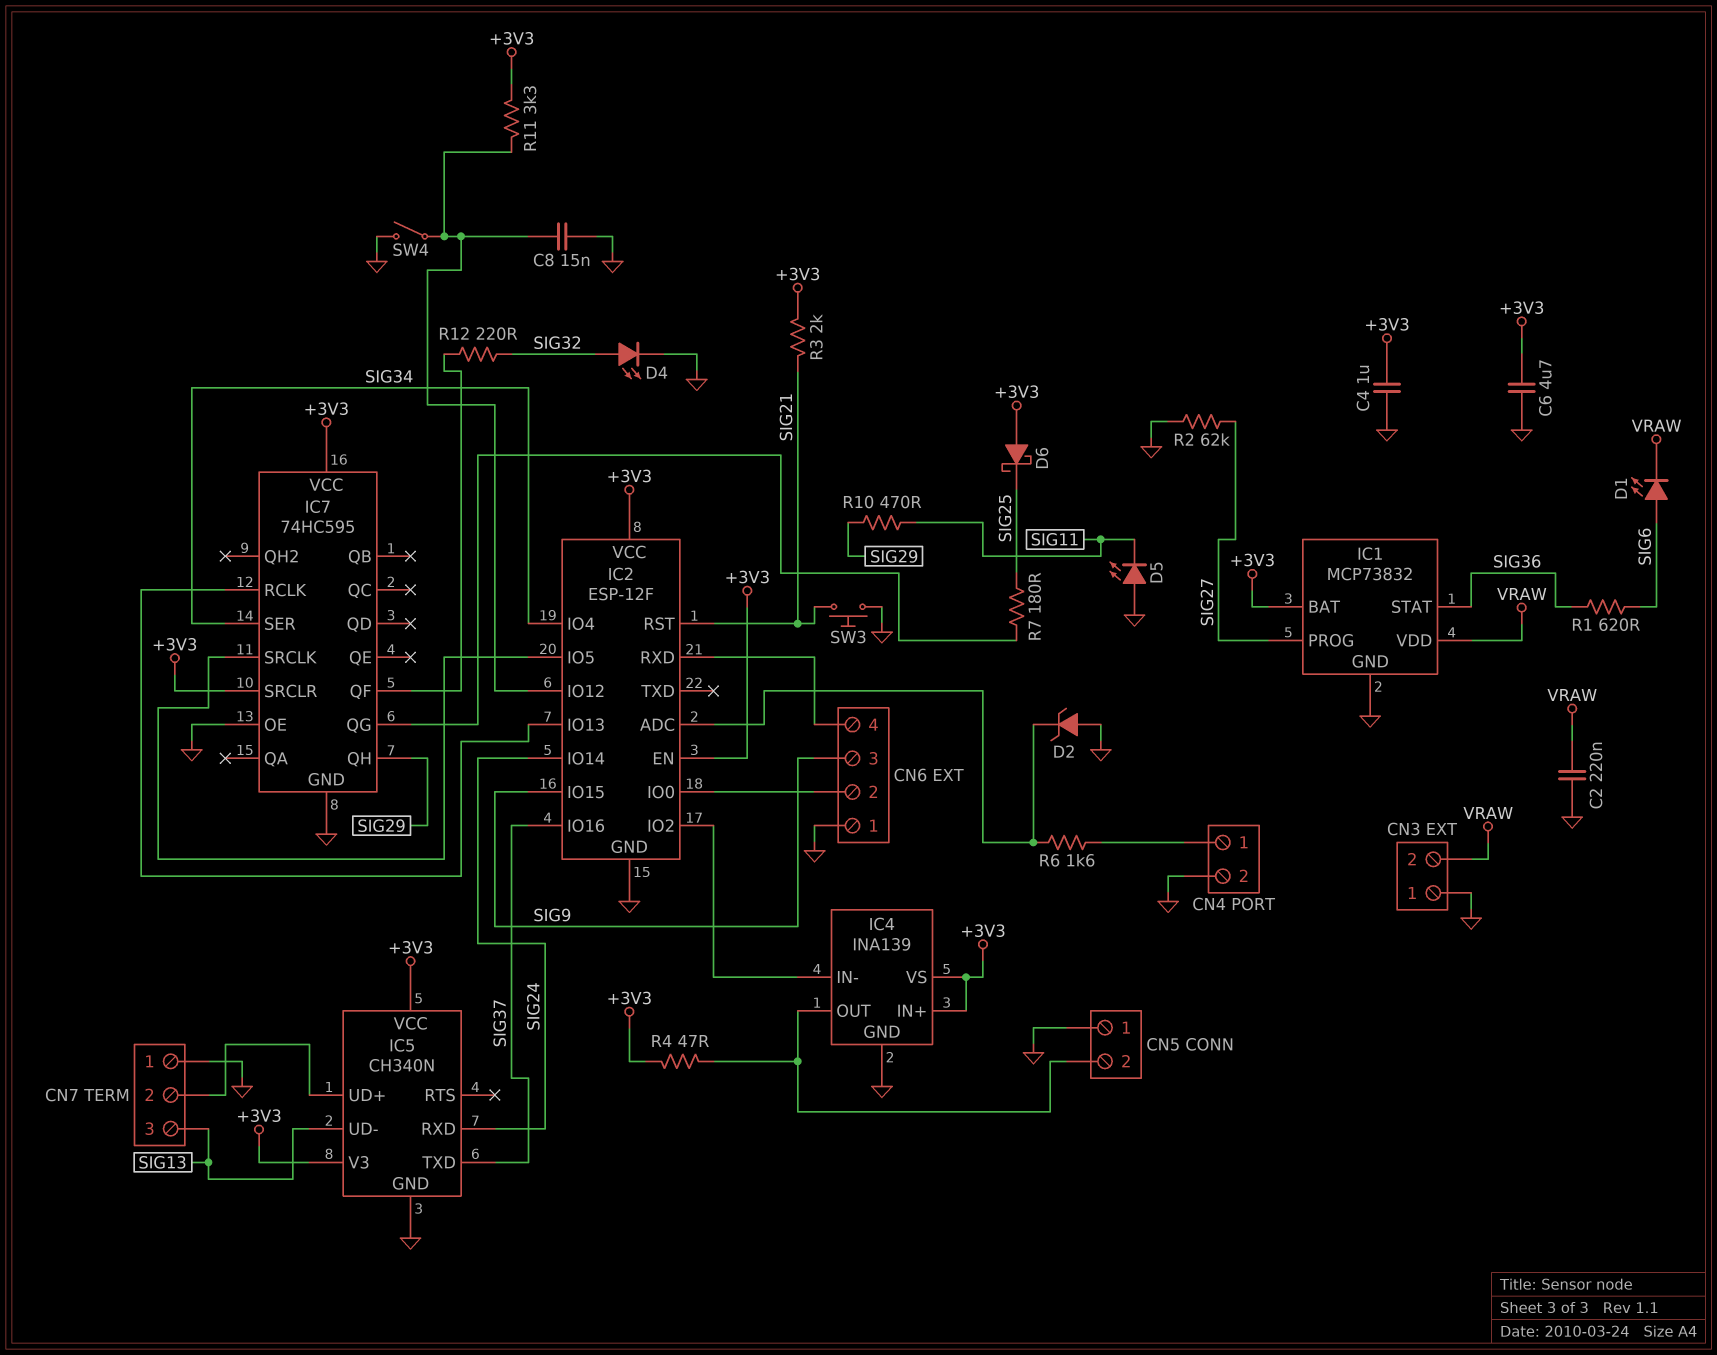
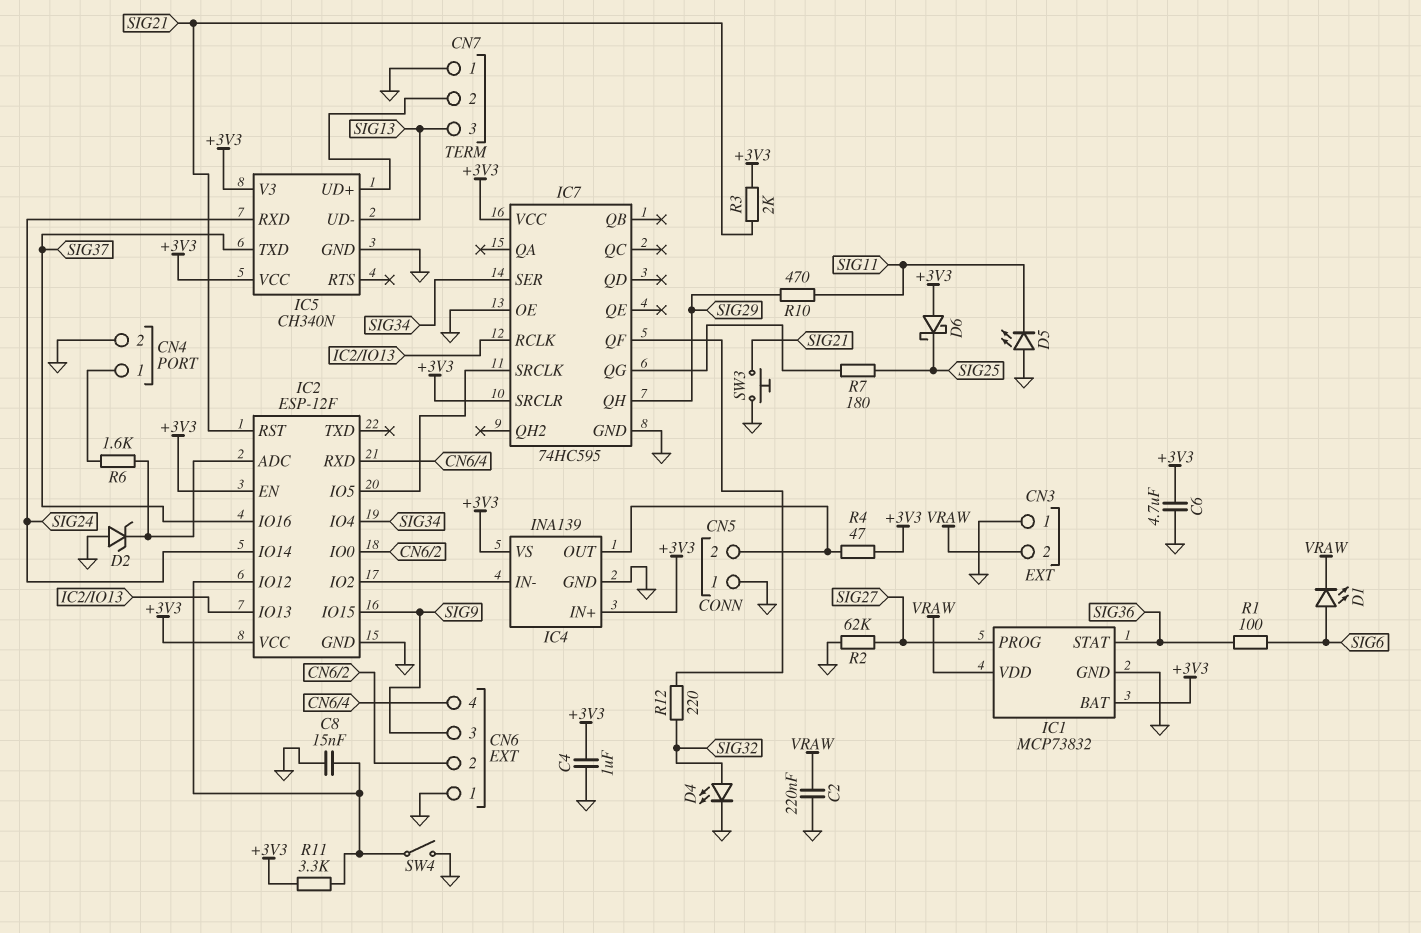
R1: 620 (SIG6, SIG36) -> 100 (SIG6, SIG36)

